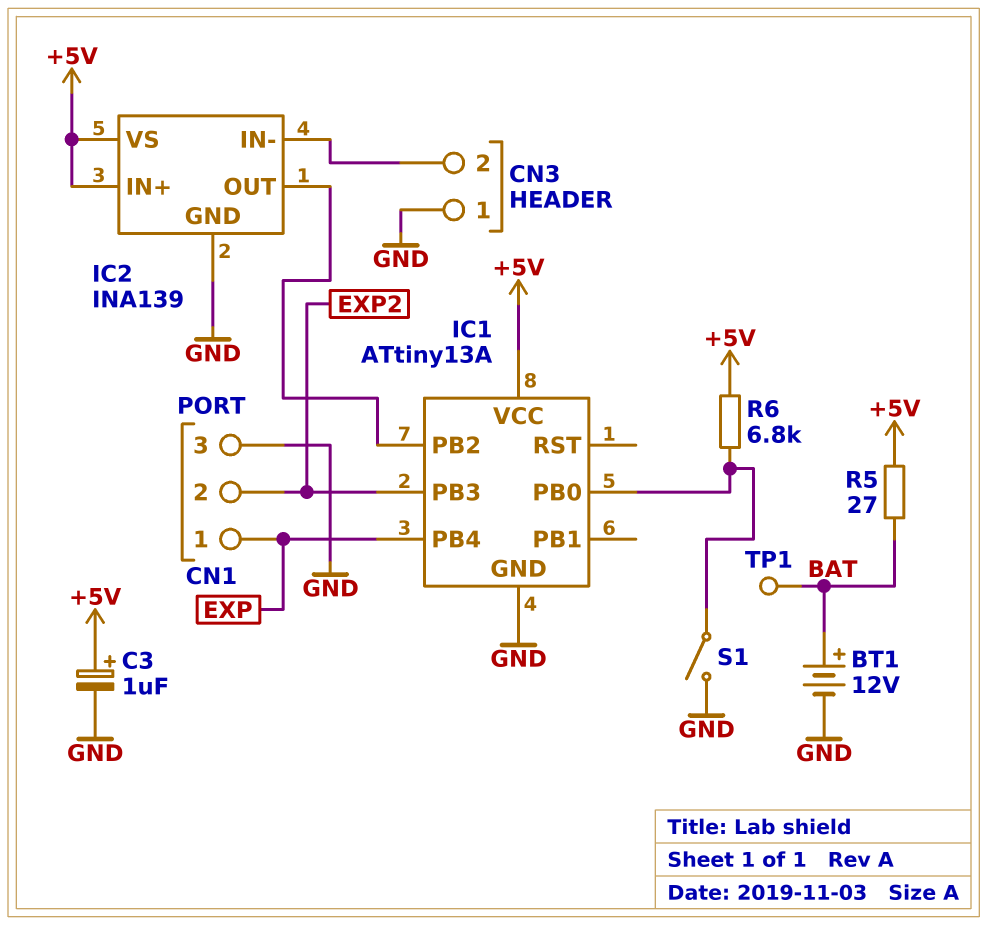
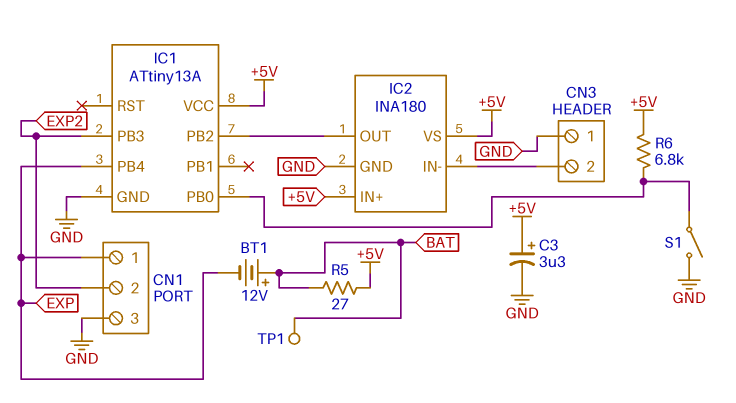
BT1: 12V (plus BAT, minus GND) -> 12V (plus BAT, minus EXP)
C3: 1uF (plus +5V, minus GND) -> 3.3uF (plus +5V, minus GND)
IC2: INA139 -> INA180

